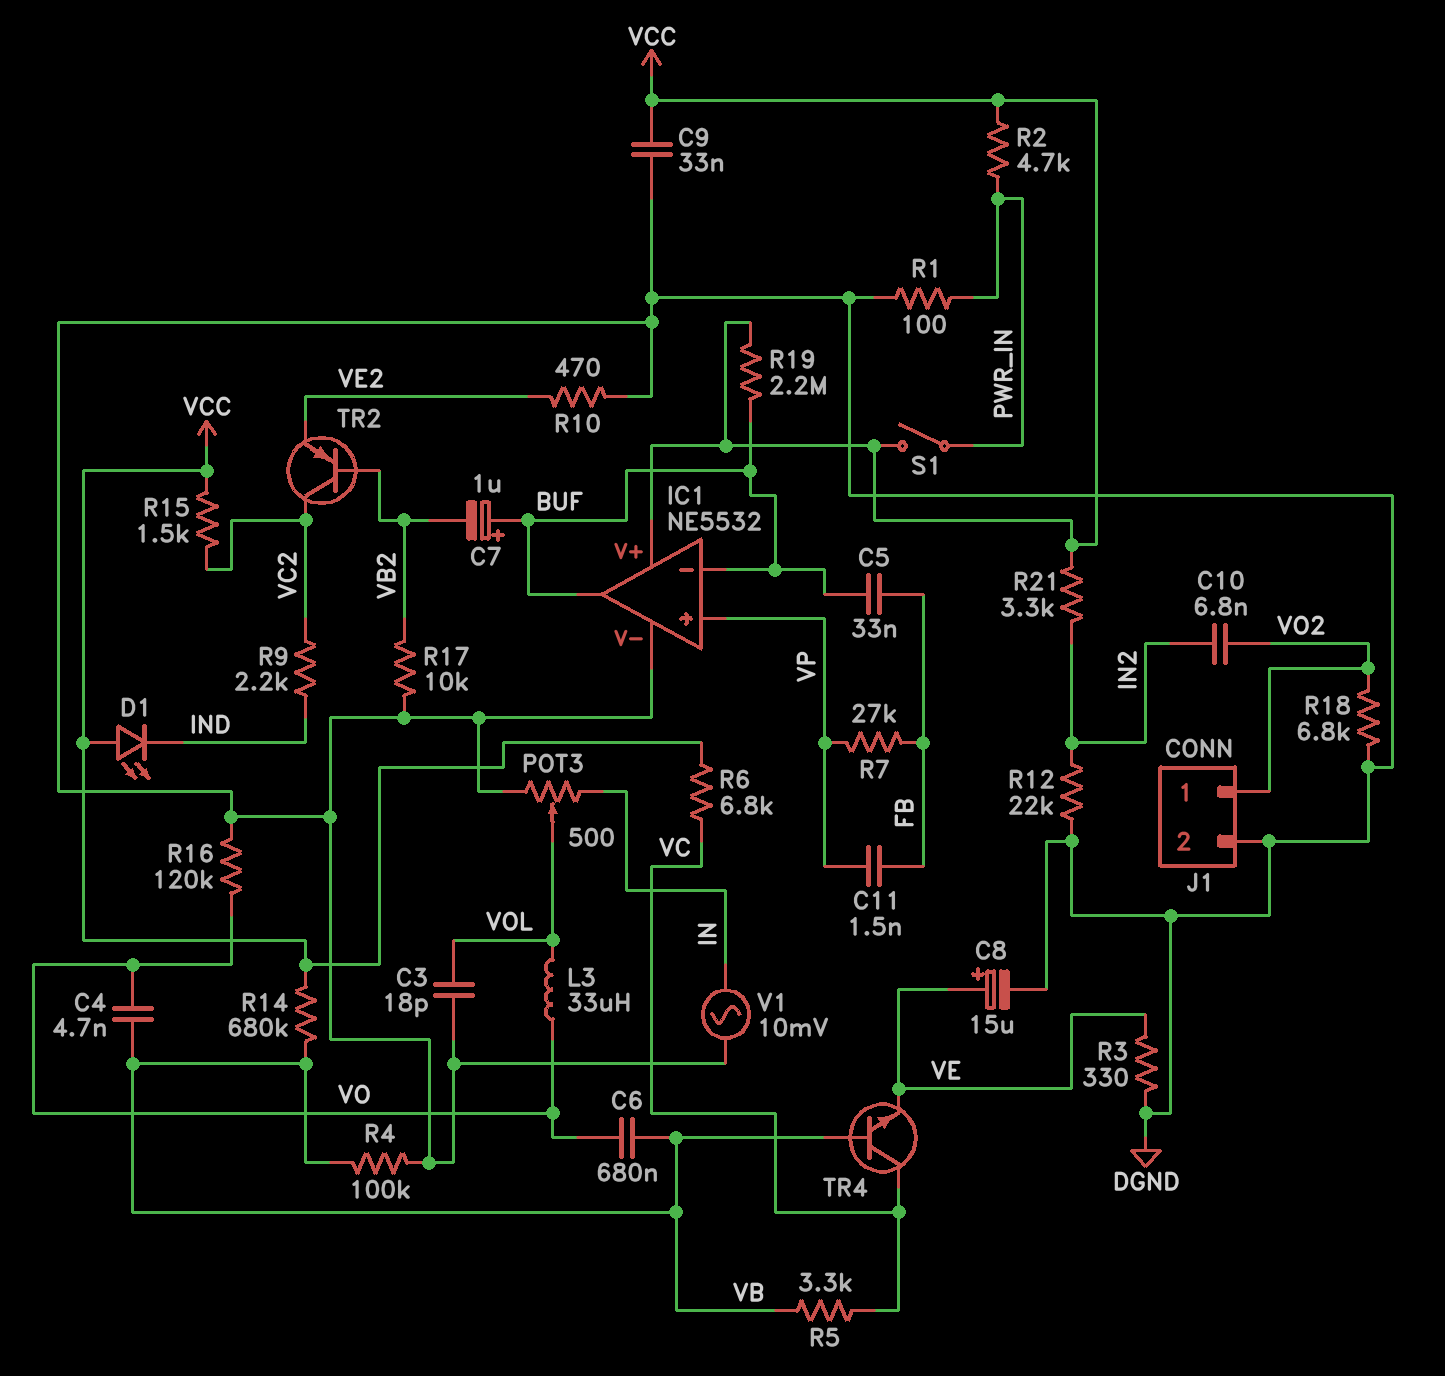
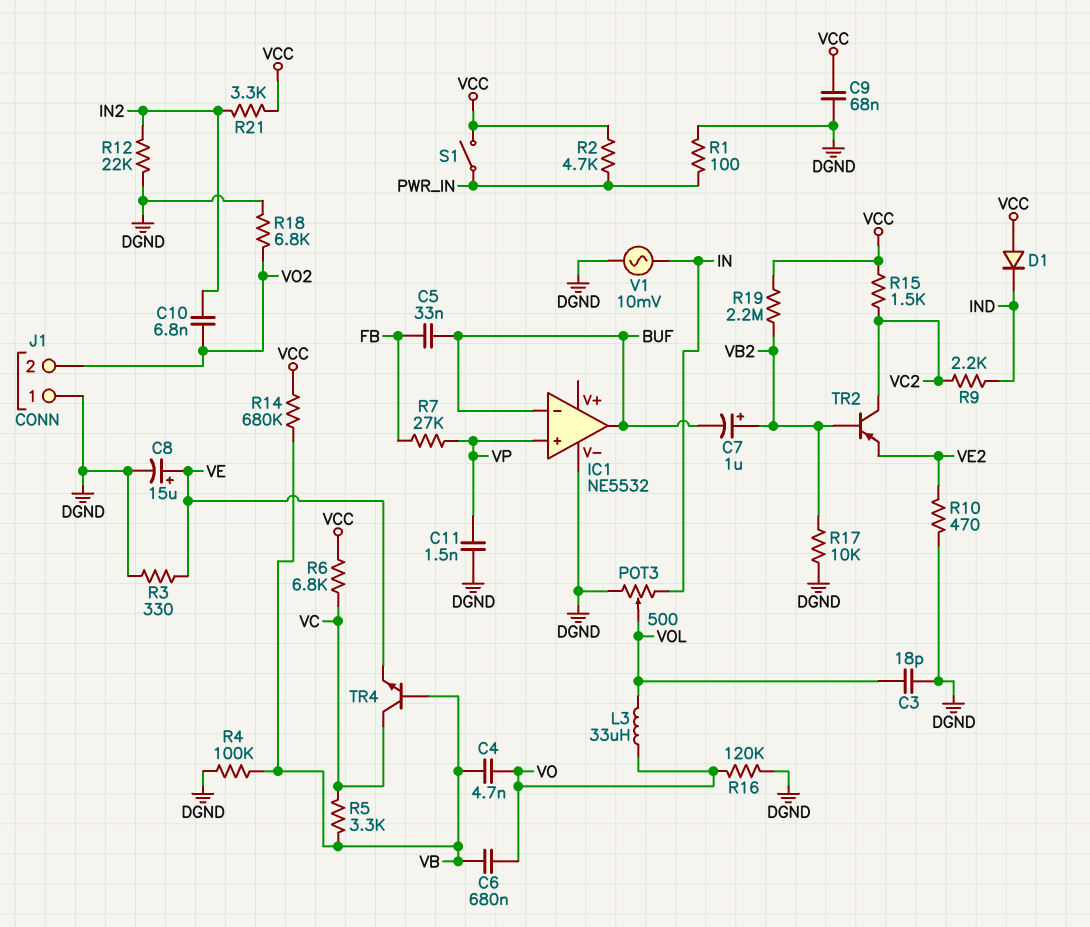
C7: 1uF (plus BUF, minus VB2) -> 1uF (plus VB2, minus BUF)
C9: 33nF (DGND, VCC) -> 68nF (DGND, VCC)
C11: 1.5nF (FB, VP) -> 1.5nF (DGND, VP)
D1: LED (A VCC, K IND) -> diode (A VCC, K IND)
IC1 pin V+: VCC -> none
J1 pin 1: VO2 -> DGND
J1 pin 2: DGND -> VO2
R19: 2.2M (BUF, VCC) -> 2.2M (VB2, VCC)

